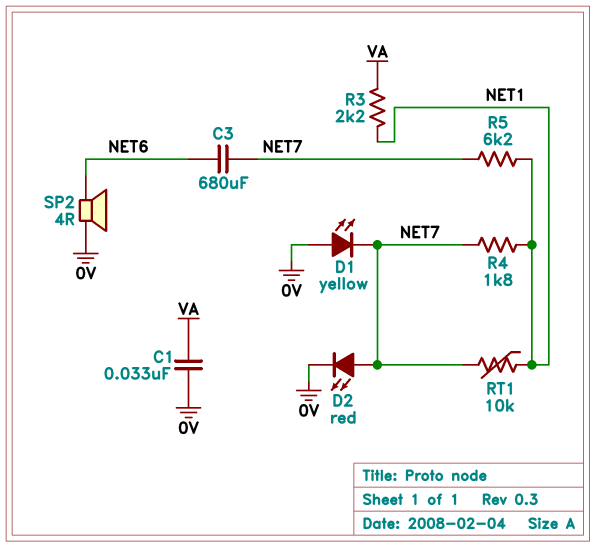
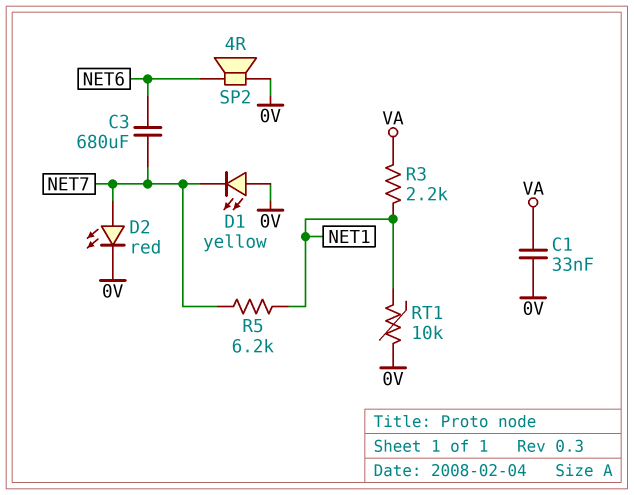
R4: 1.8k (NET1, NET7) -> none
RT1: 10k (NET1, NET7) -> 10k (0V, NET1)

